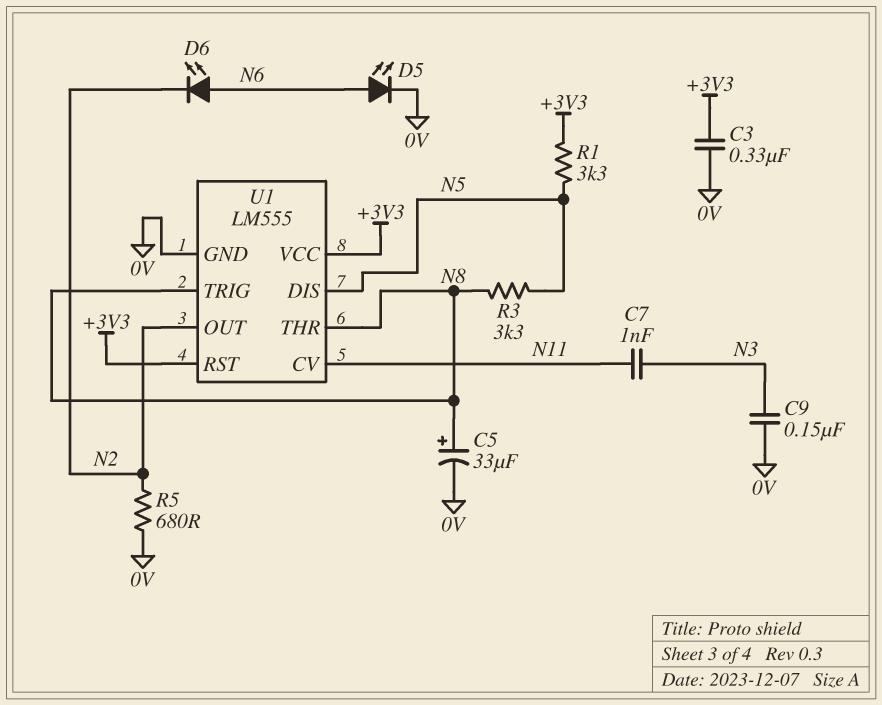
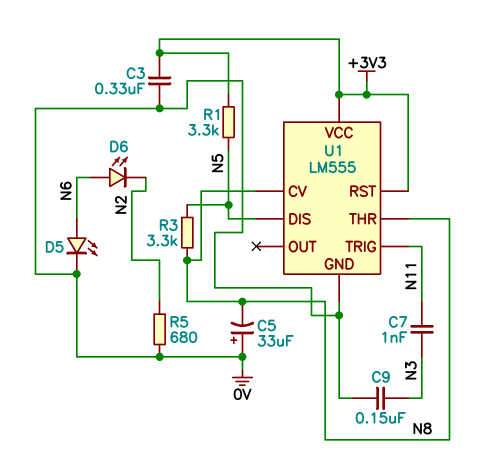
C5: 33uF (plus N8, minus 0V) -> 33uF (plus 0V, minus N8)
U1 pin CV: N11 -> N8
U1 pin OUT: N2 -> none
U1 pin TRIG: N8 -> N11

